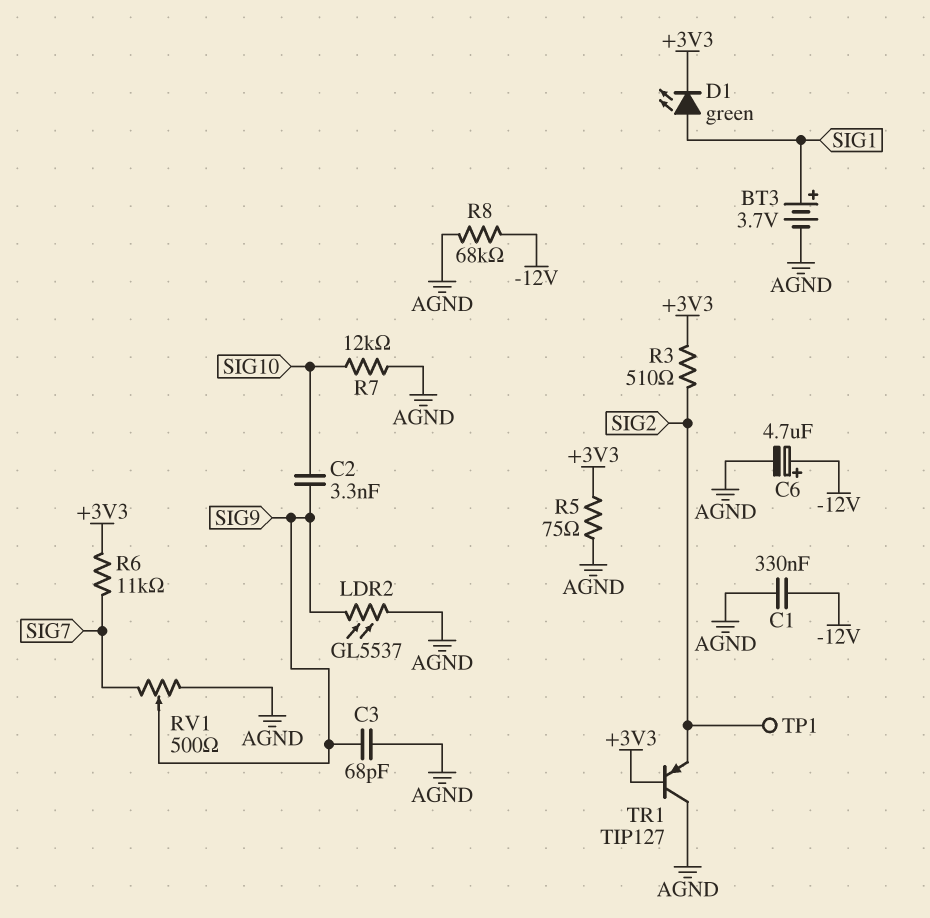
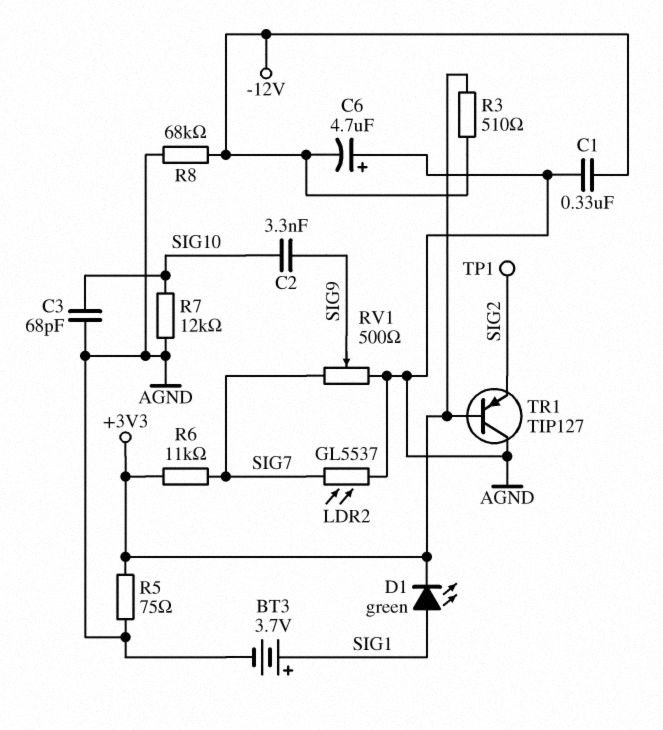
C3: 68pF (AGND, SIG9) -> 68pF (AGND, SIG10)
C6: 4.7uF (plus -12V, minus AGND) -> 4.7uF (plus AGND, minus -12V)
LDR2: GL5537 (AGND, SIG9) -> GL5537 (AGND, SIG7)
R3: 510 (+3V3, SIG2) -> 510 (+3V3, -12V)

